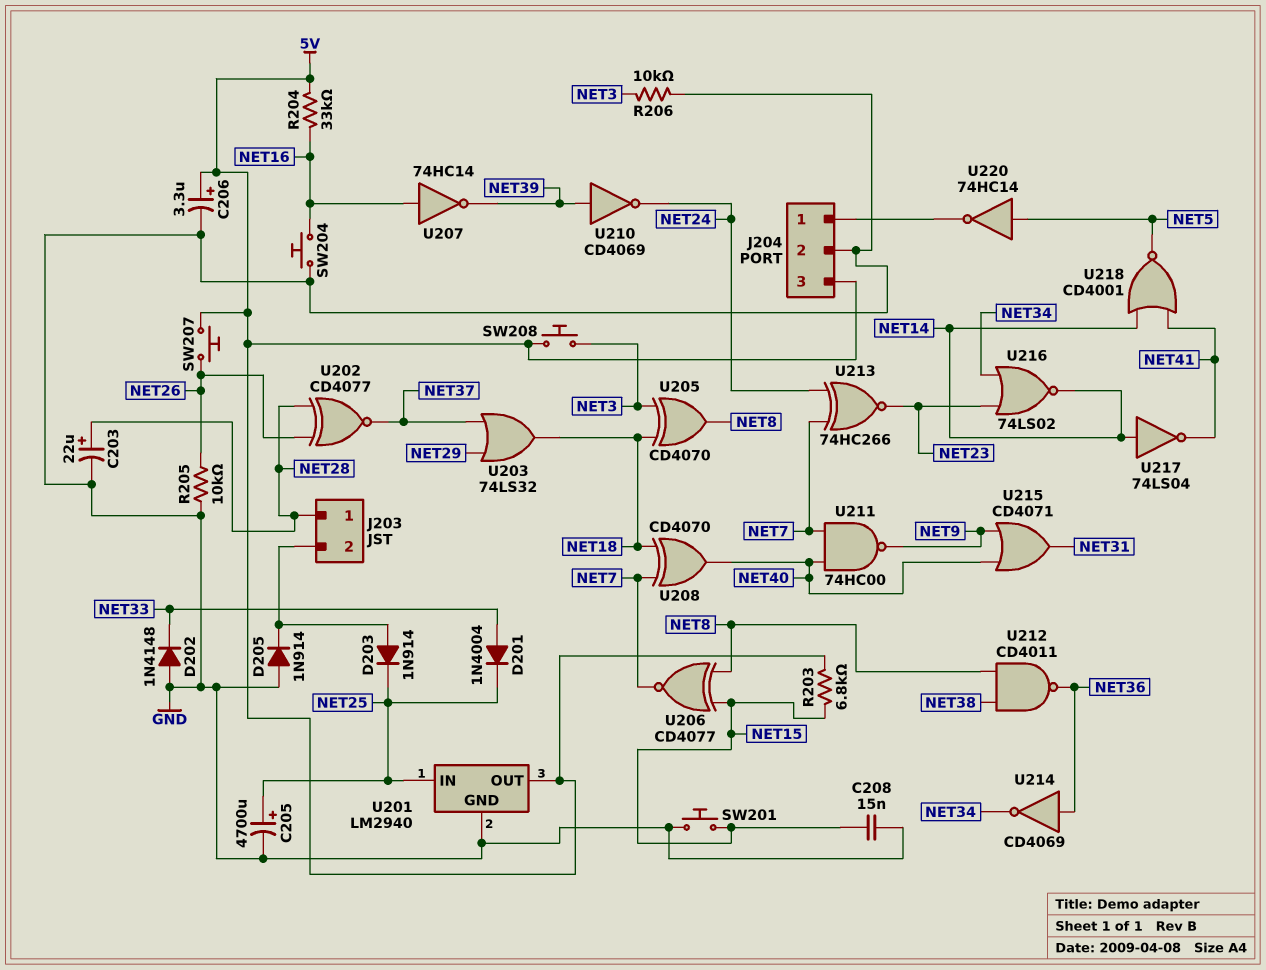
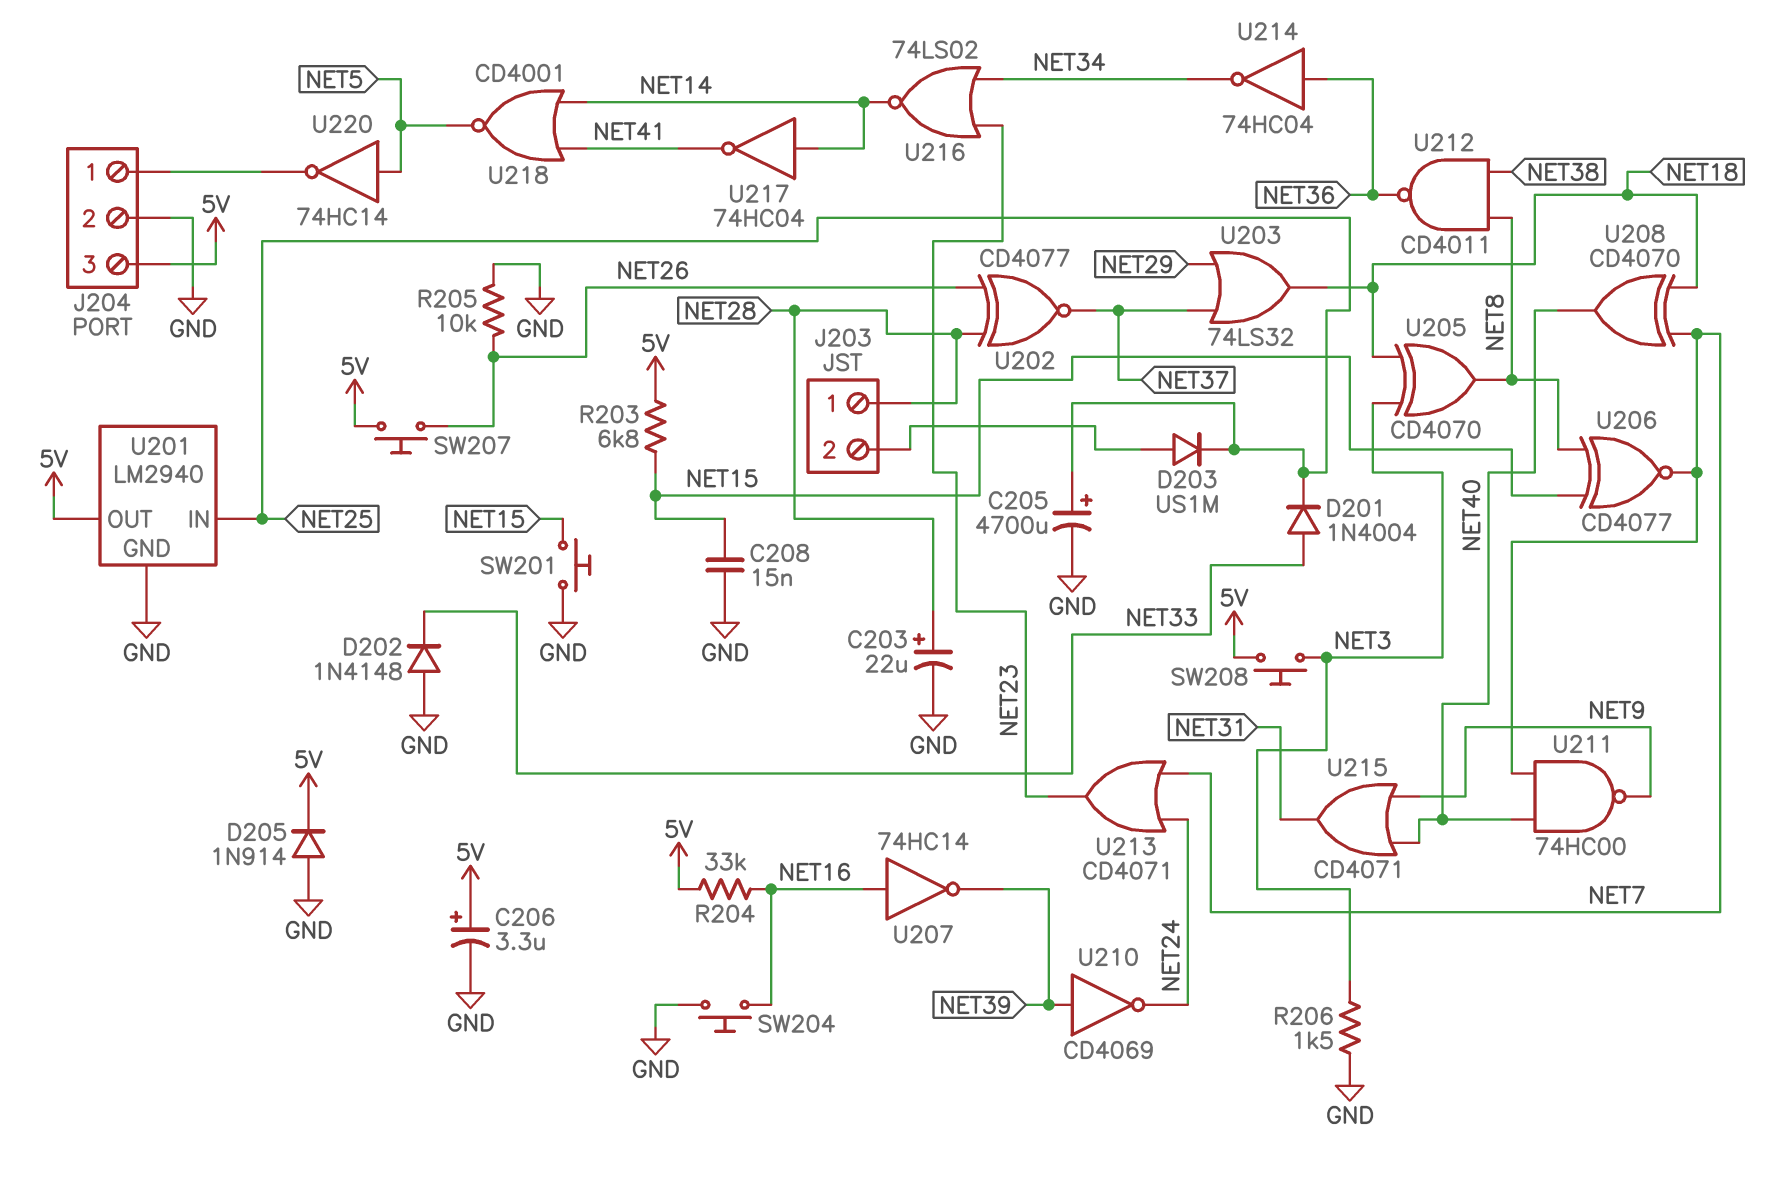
D203: diode 1N914 (A J203/2, K NET25) -> diode US1M (A J203/2, K NET25)
D205: diode 1N914 (A GND, K J203/2) -> diode 1N914 (A GND, K 5V)
R206: 10k (GND, NET3) -> 1.5k (GND, NET3)
U213: XNOR 74HC266 (in NET7, in NET24, out NET23) -> OR CD4071 (in NET7, in NET24, out NET23)
U214: NOT CD4069 (in NET36, out NET34) -> NOT 74HC04 (in NET36, out NET34)
U217: NOT 74LS04 (in NET14, out NET41) -> NOT 74HC04 (in NET14, out NET41)

